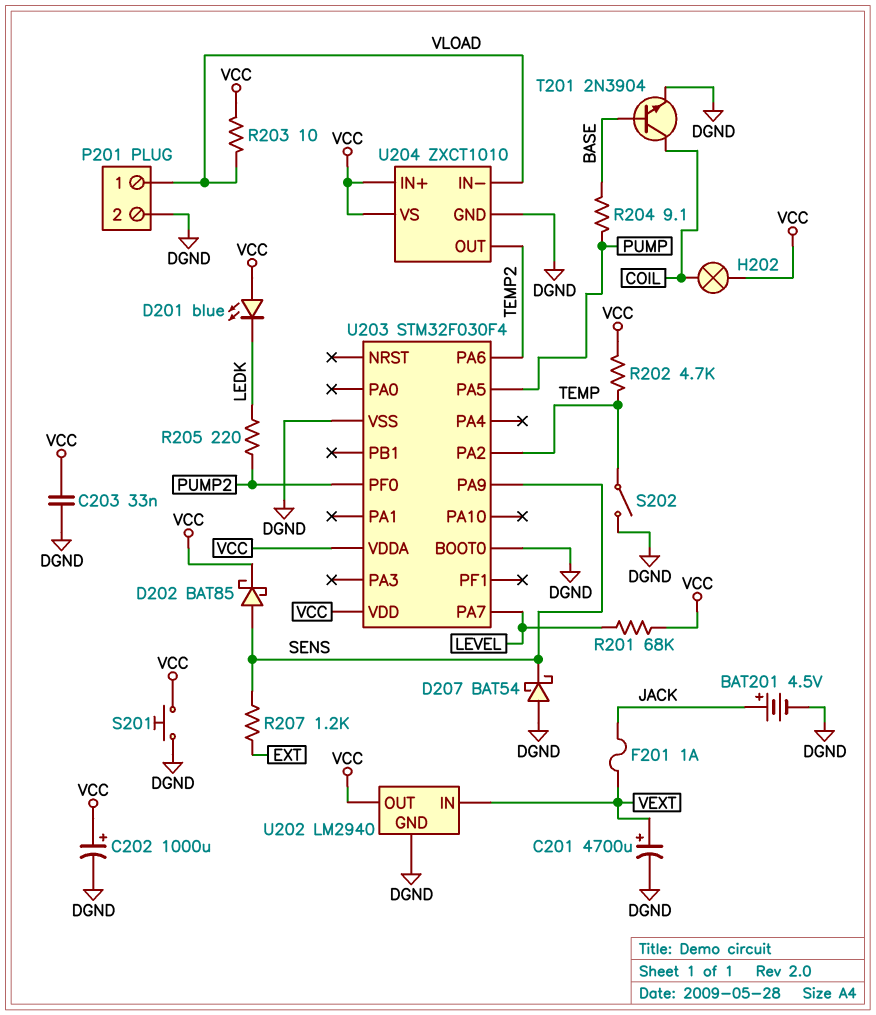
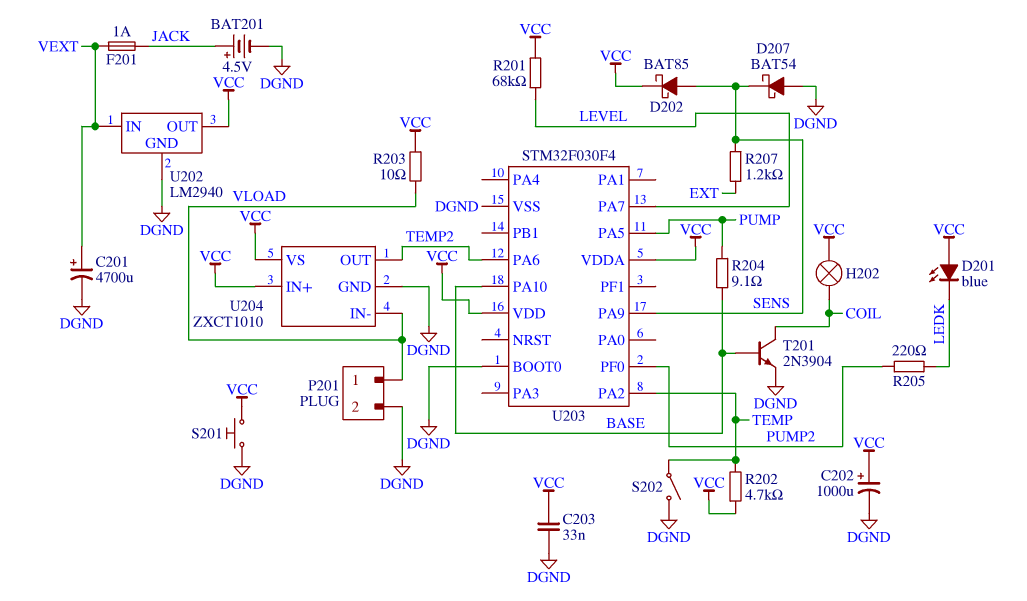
U203 pin PA10: none -> BASE

